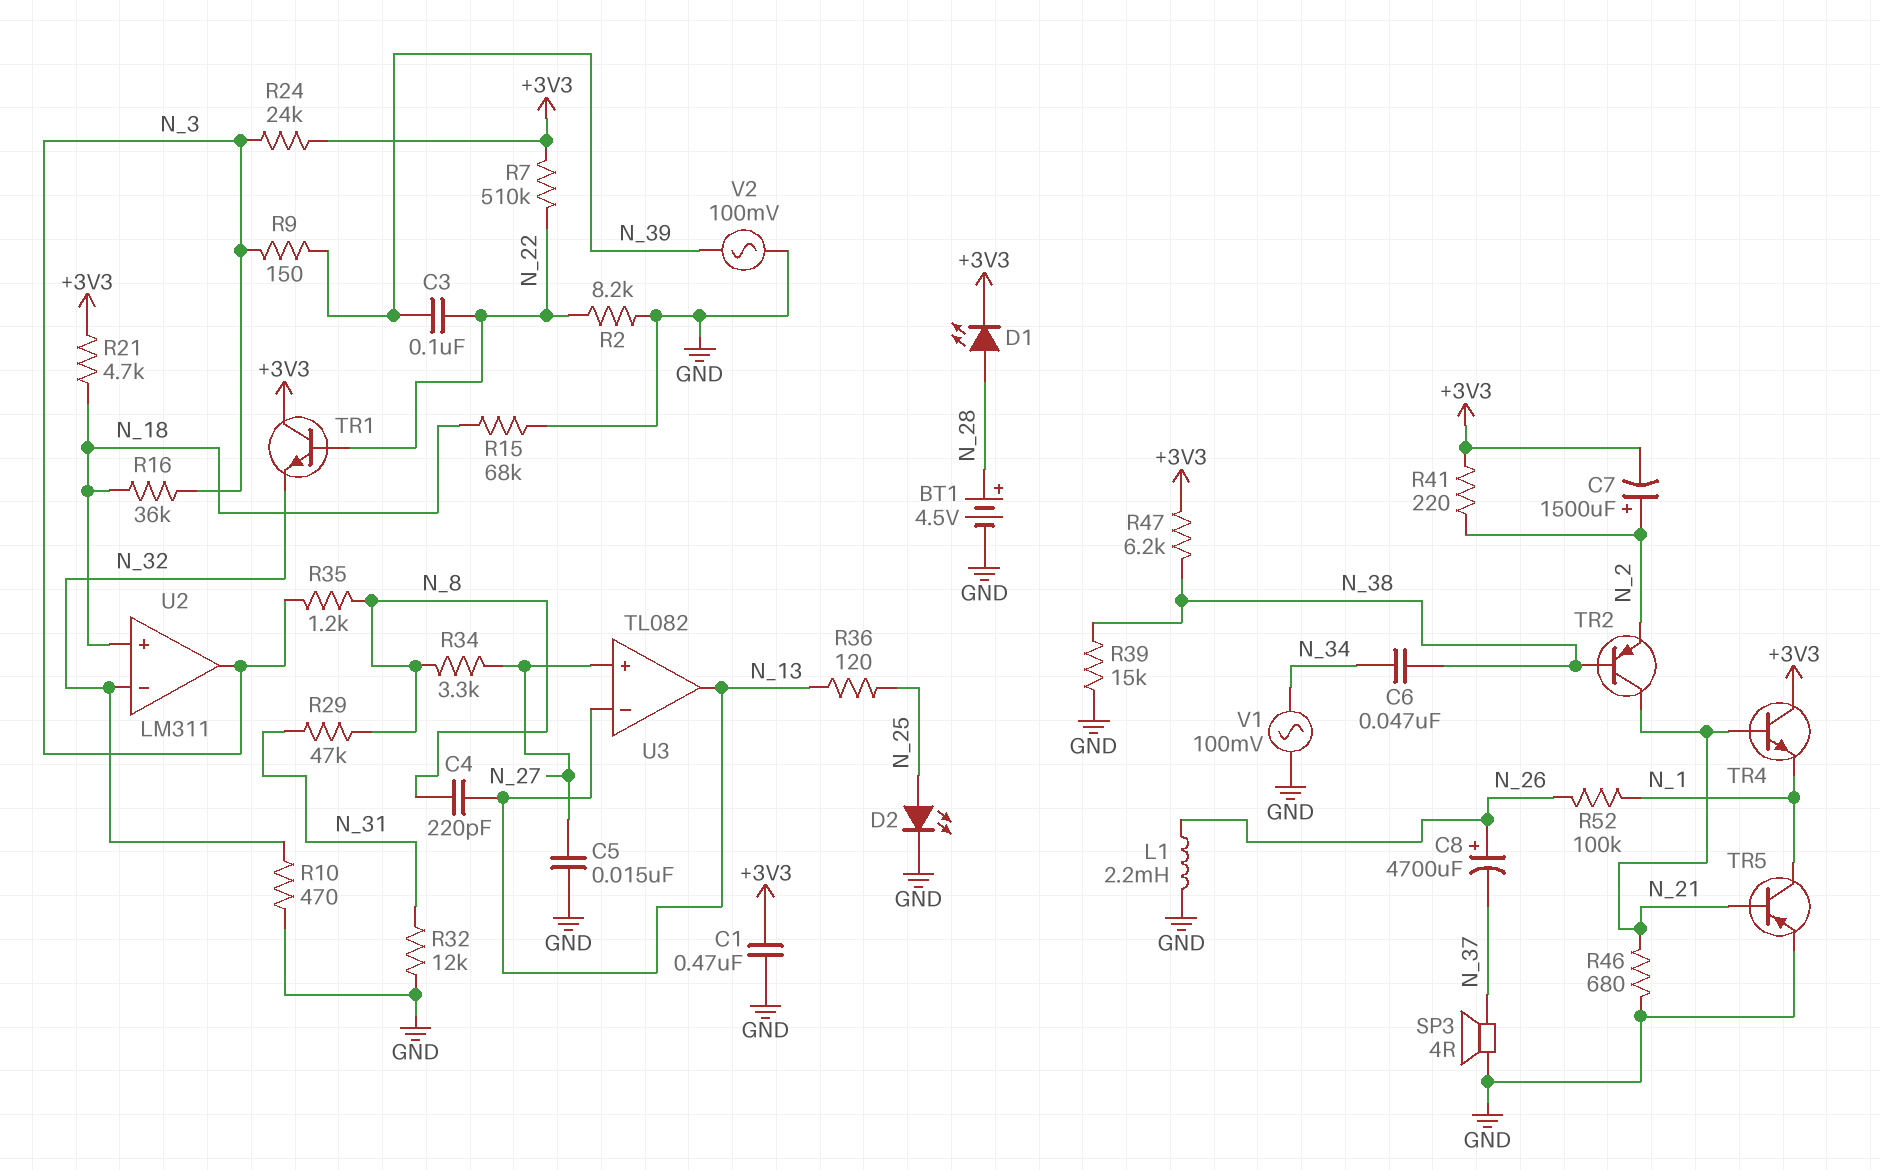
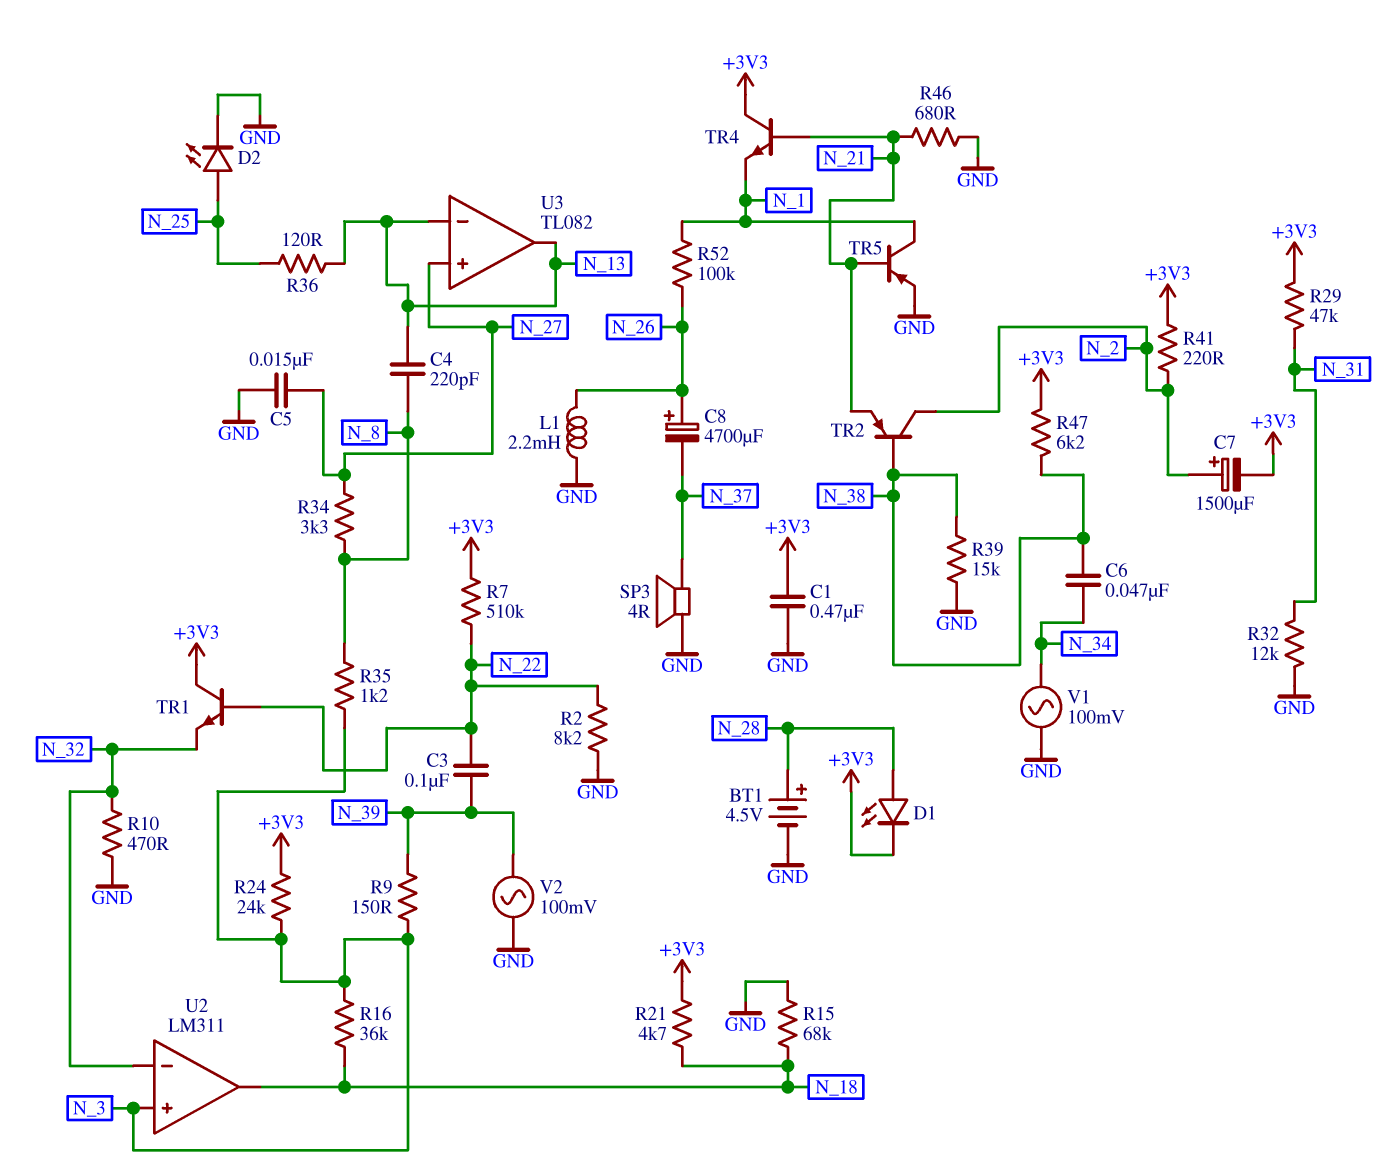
R29: 47k (N_8, N_31) -> 47k (+3V3, N_31)
TR2: PNP (B N_38, C N_21, E N_2) -> PNP (B N_38, C N_2, E N_21)
U2 pin in+: N_18 -> N_3
U2 pin out: N_3 -> N_18

